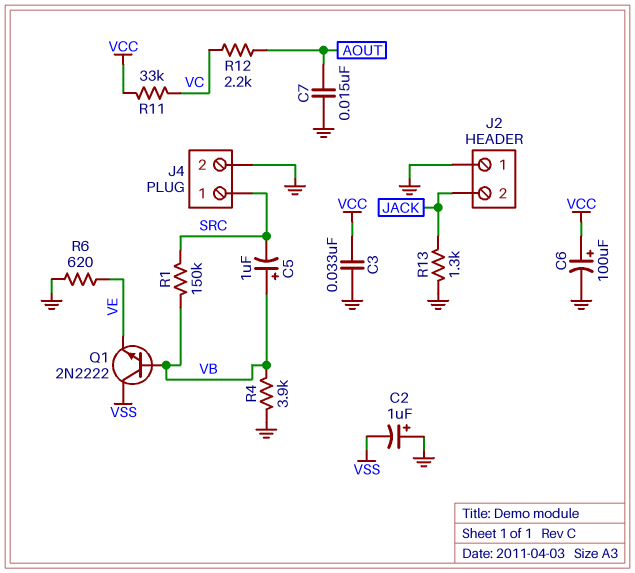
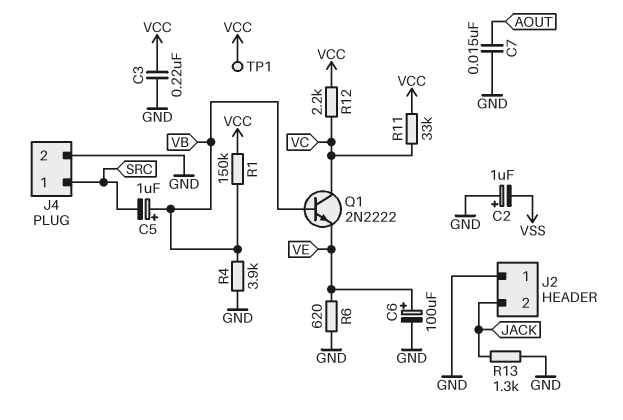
C3: 33nF (GND, VCC) -> 220nF (GND, VCC)
C6: 100uF (plus VCC, minus GND) -> 100uF (plus VE, minus GND)
Q1: NPN 2N2222 (B VB, C VSS, E VE) -> NPN 2N2222 (B VB, C VC, E VE)
R1: 150k (SRC, VB) -> 150k (VB, VCC)
R12: 2.2k (AOUT, VC) -> 2.2k (VC, VCC)
TP1: none -> test point (VCC)

